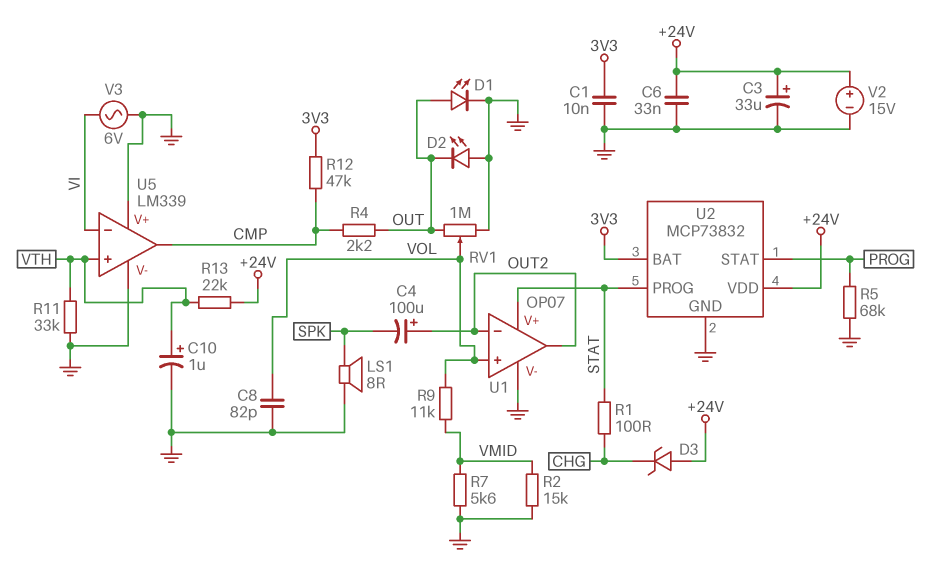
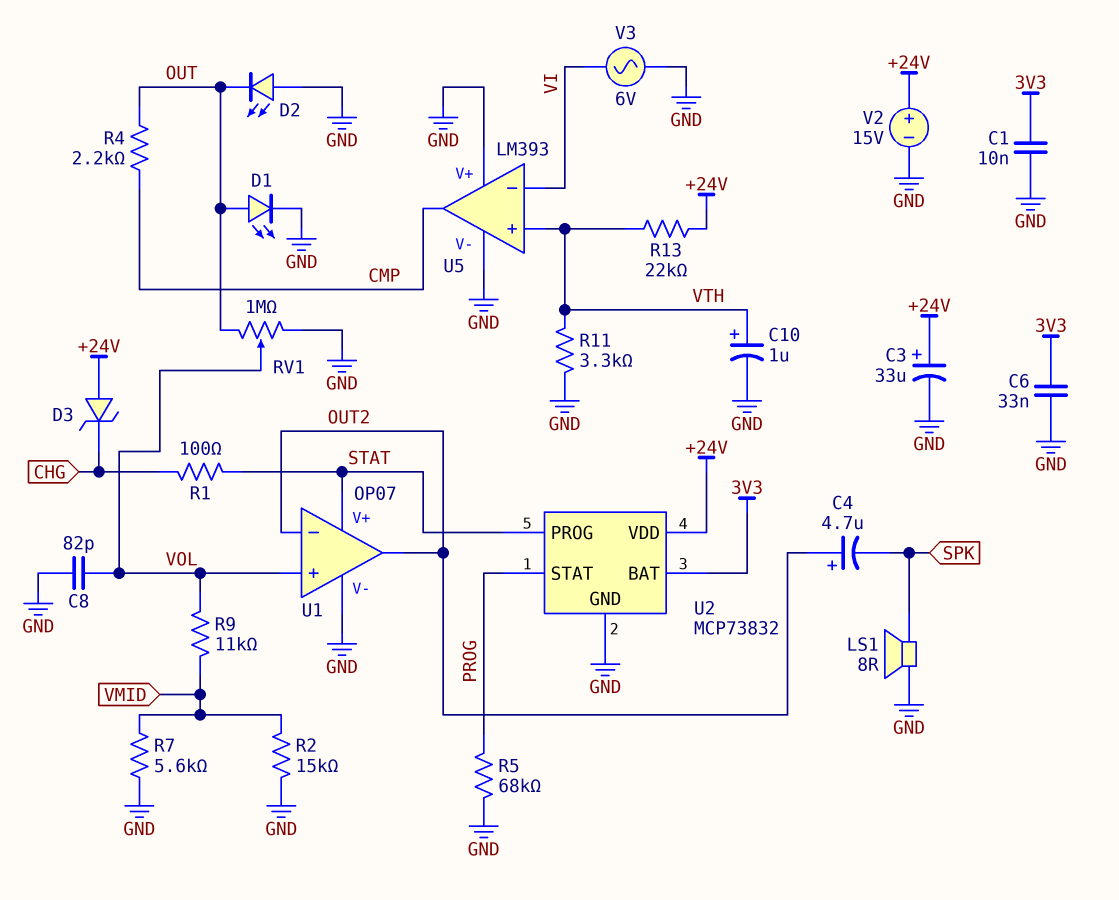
C4: 100uF (plus OUT2, minus SPK) -> 4.7uF (plus OUT2, minus SPK)
C6: 33nF (+24V, GND) -> 33nF (3V3, GND)
R11: 33k (GND, VTH) -> 3.3k (GND, VTH)
R12: 47k (3V3, CMP) -> none
U5: LM339 -> LM393

